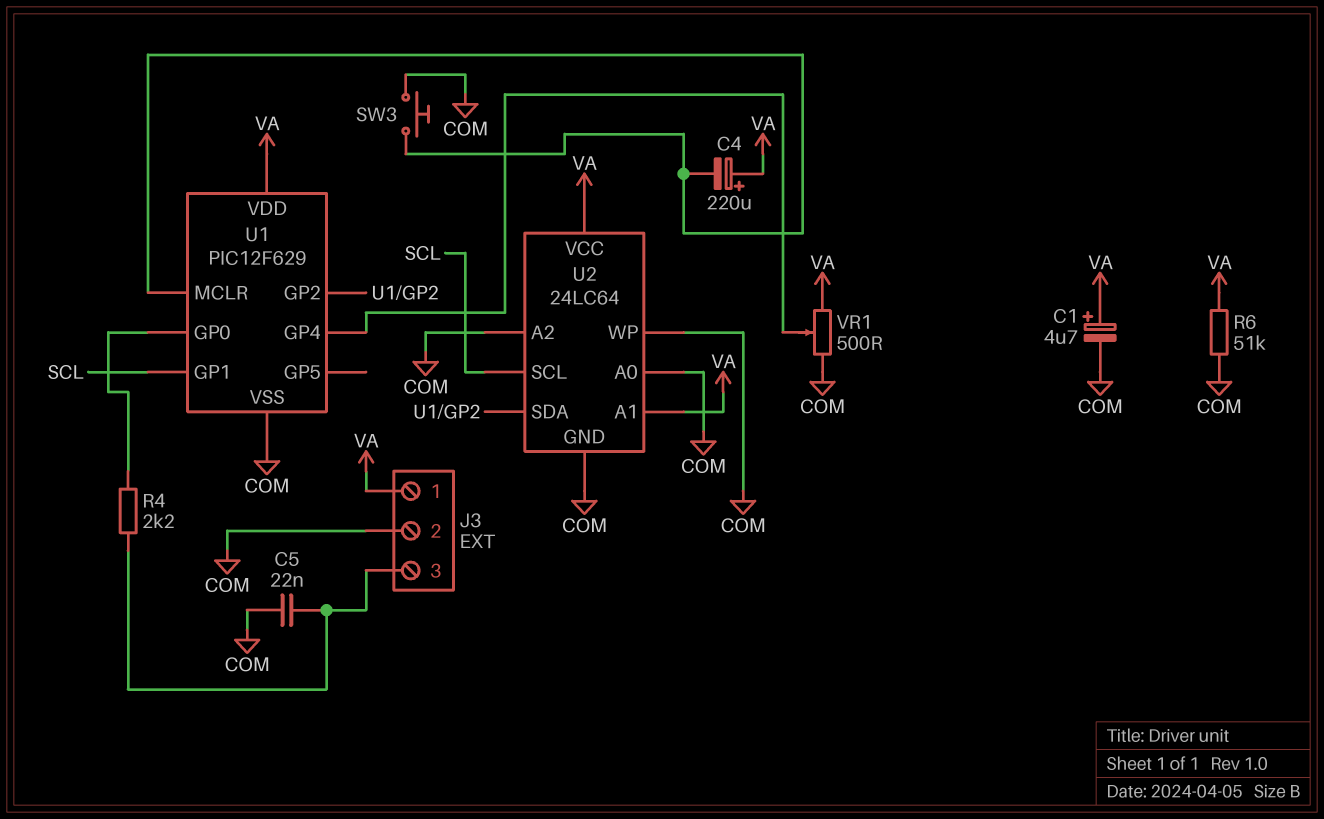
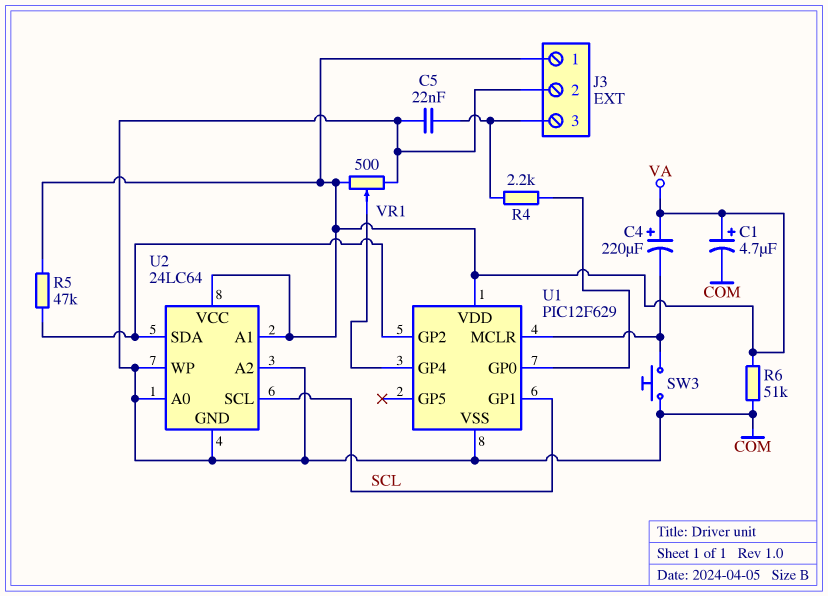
R5: none -> 47k (U1/GP2, VA)

